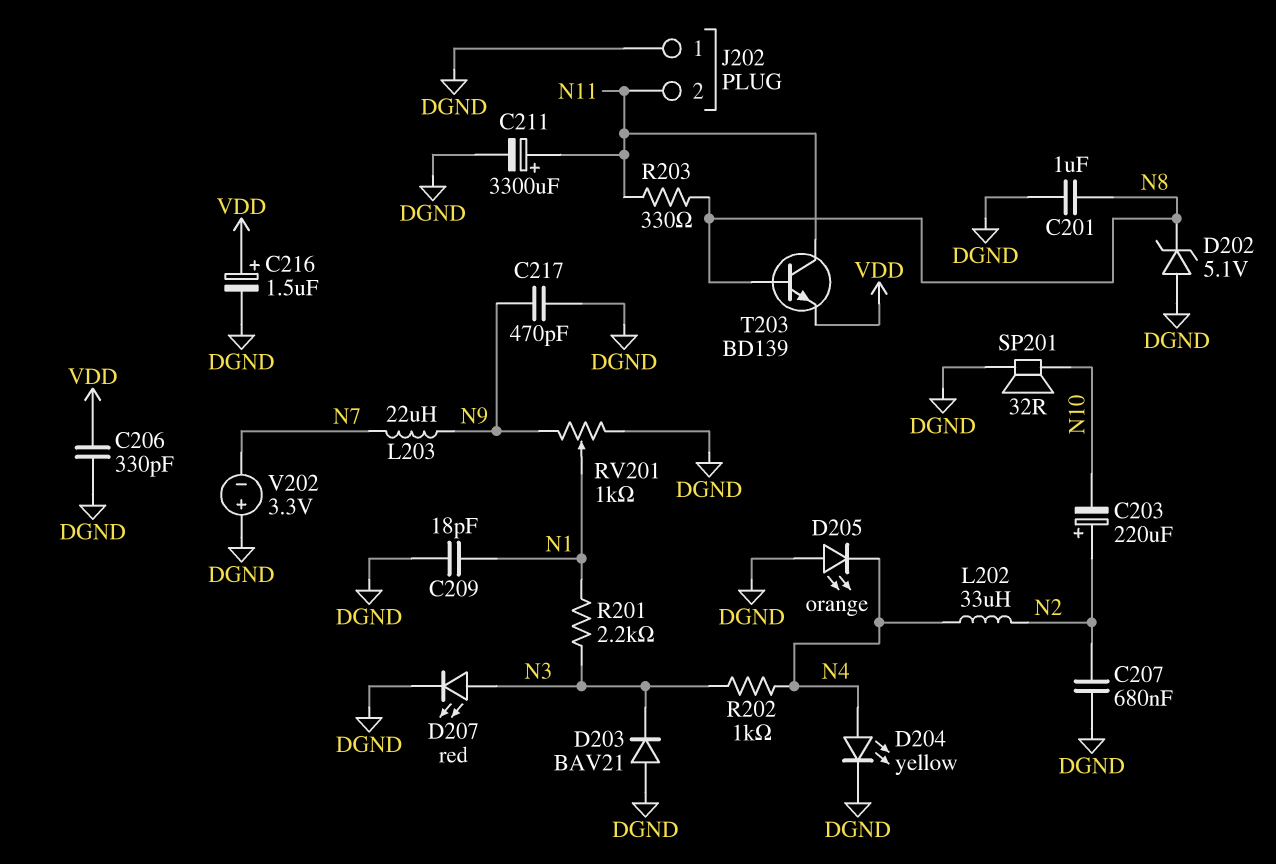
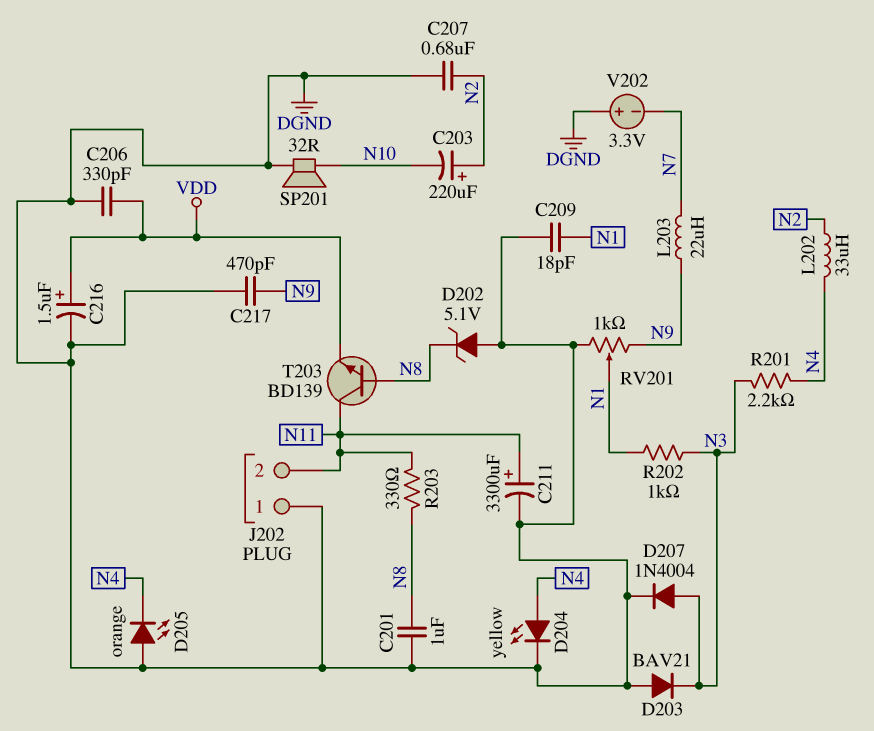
D207: LED red (A N3, K DGND) -> diode 1N4004 (A N3, K DGND)
R201: 2.2k (N1, N3) -> 2.2k (N3, N4)
R202: 1k (N3, N4) -> 1k (N1, N3)

